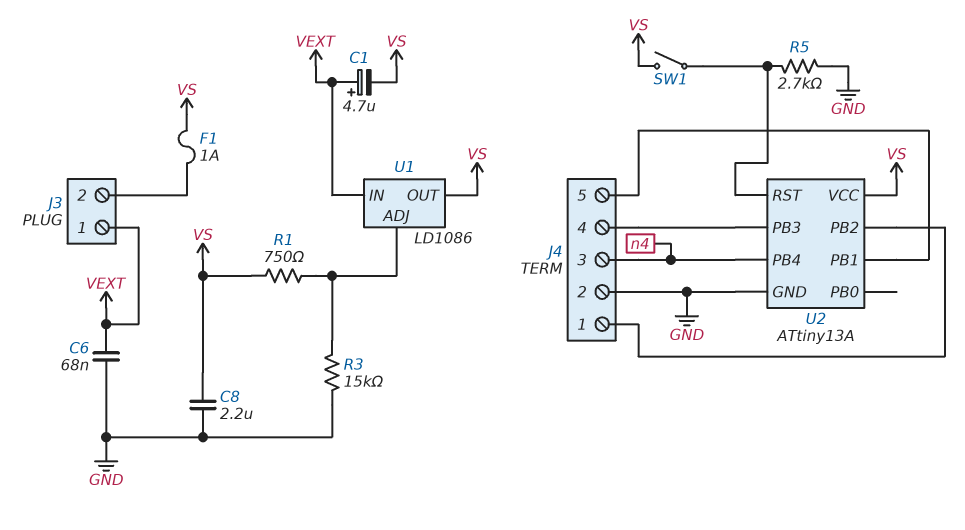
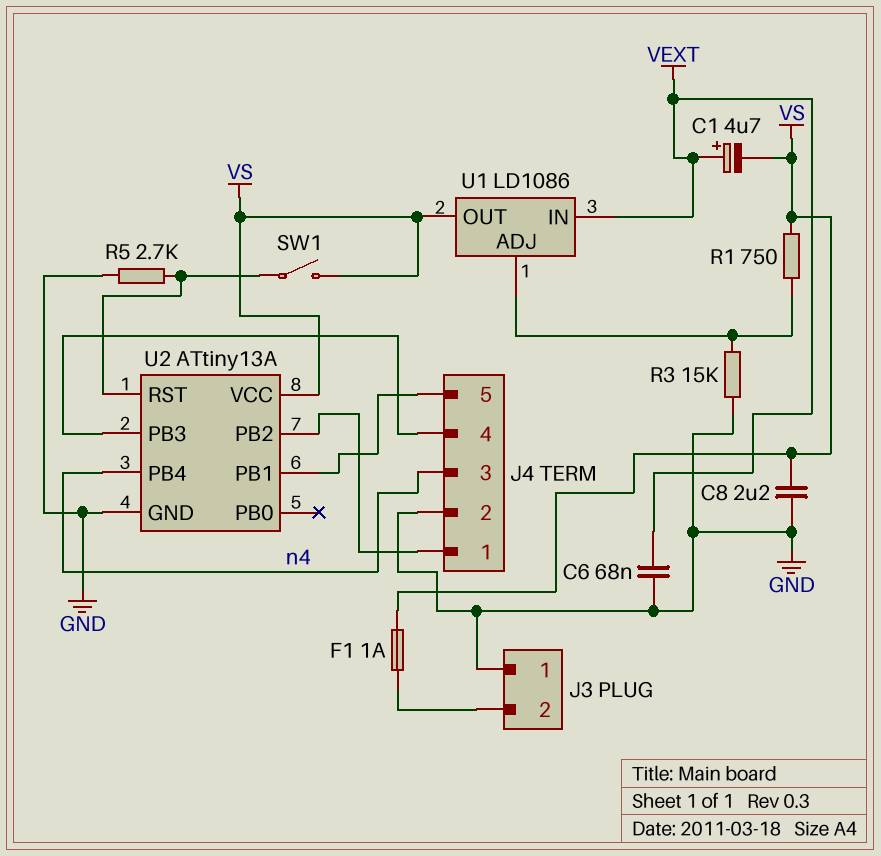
J3 pin 1: VEXT -> GND

